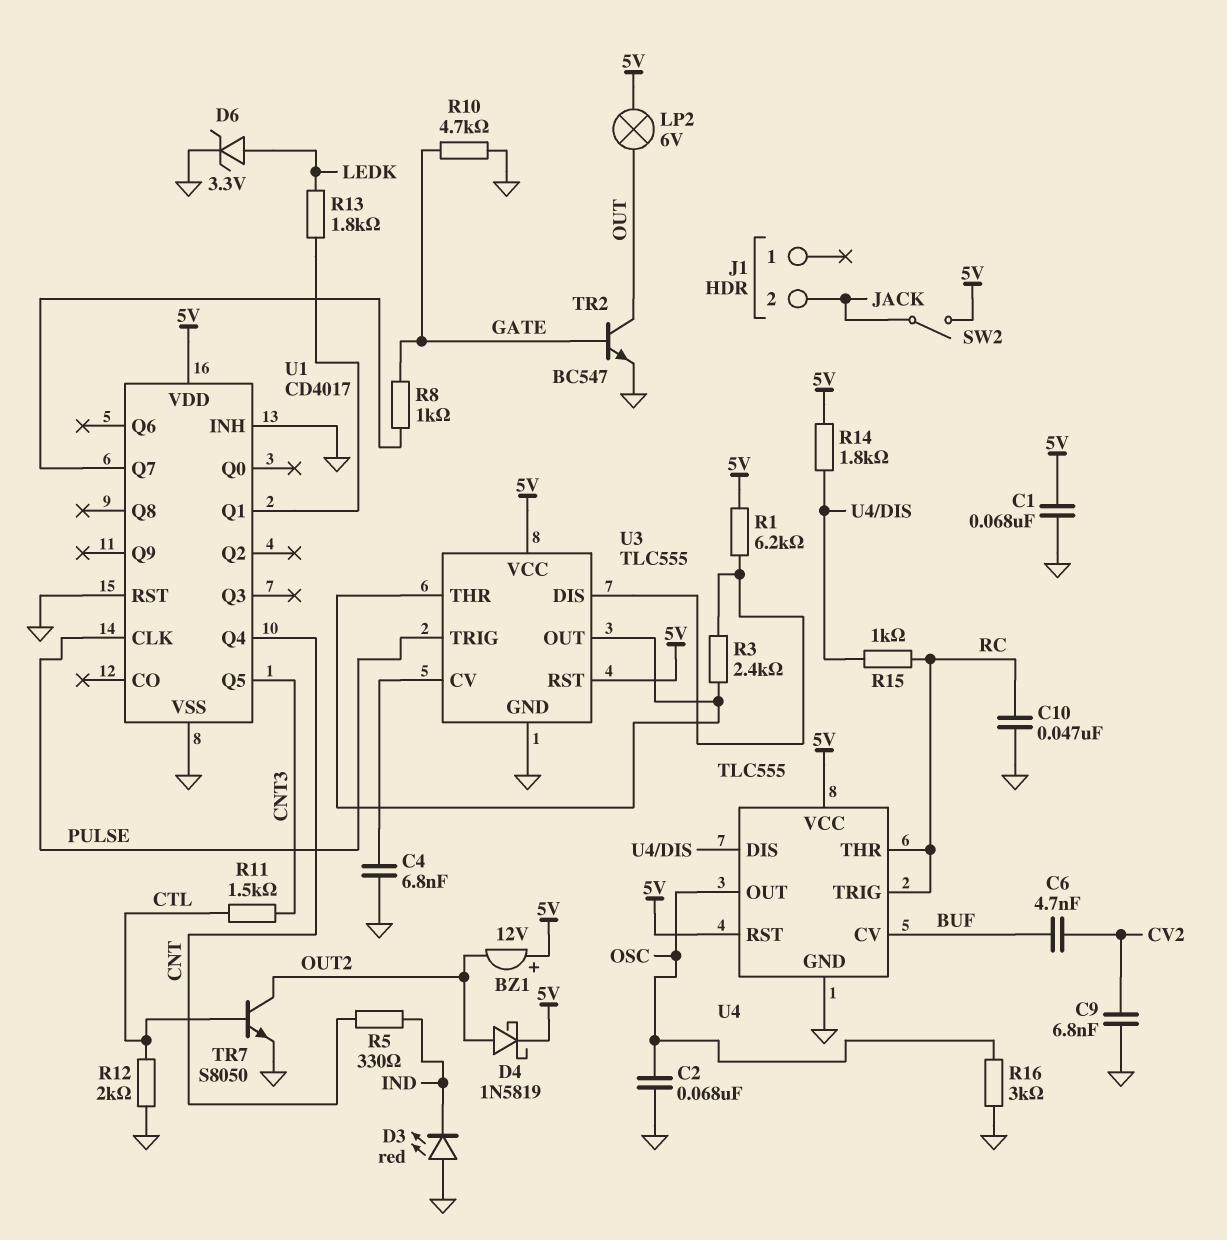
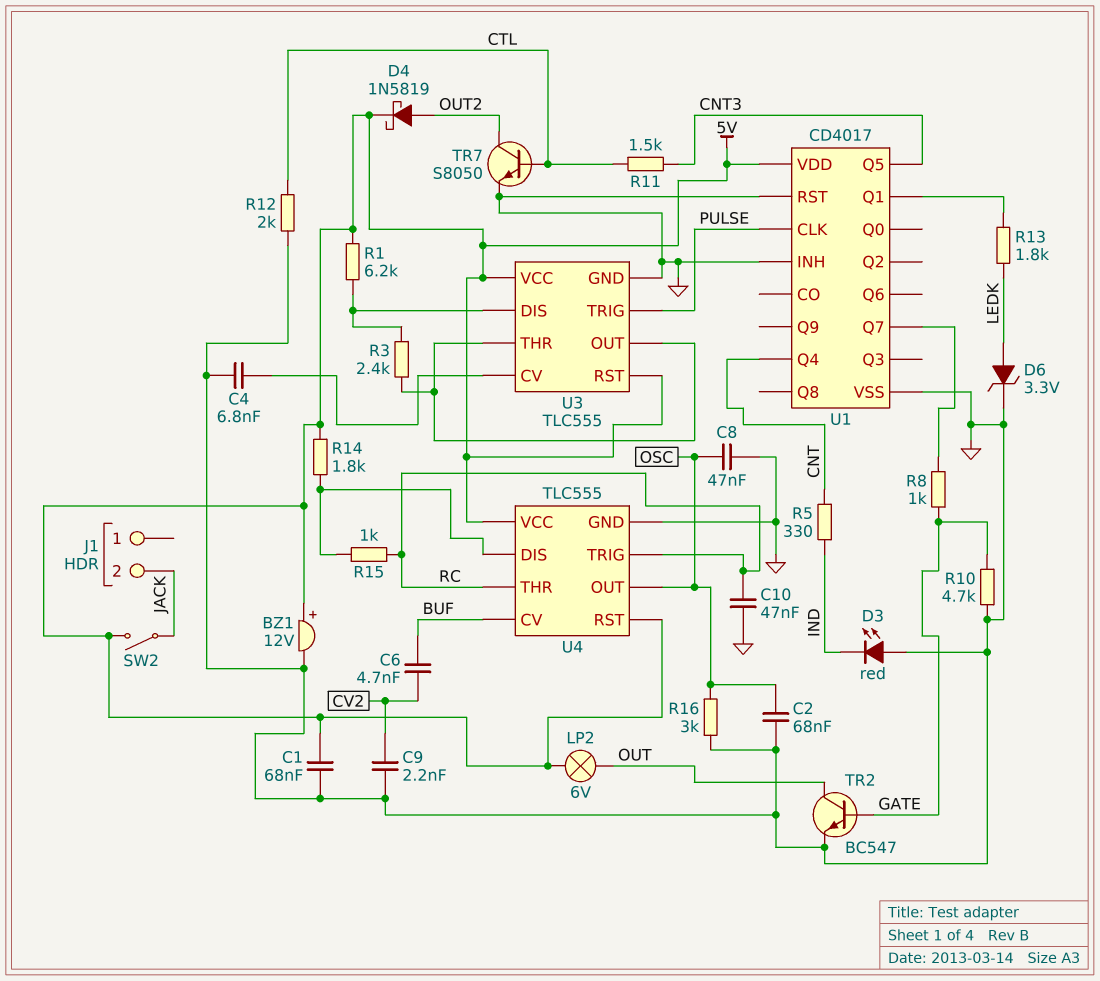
BZ1: buzzer 12V (plus 5V, minus OUT2) -> buzzer 12V (plus 5V, minus GND)
C8: none -> 47nF (GND, OSC)
C9: 6.8nF (CV2, GND) -> 2.2nF (CV2, GND)

